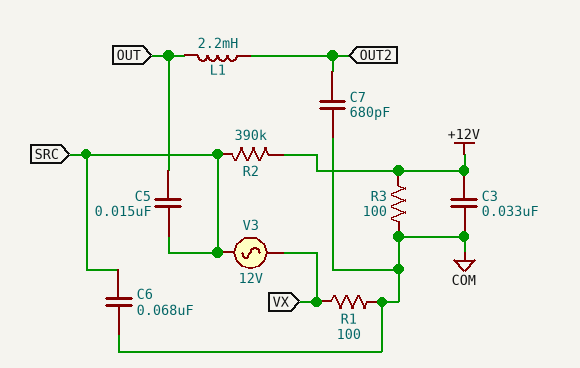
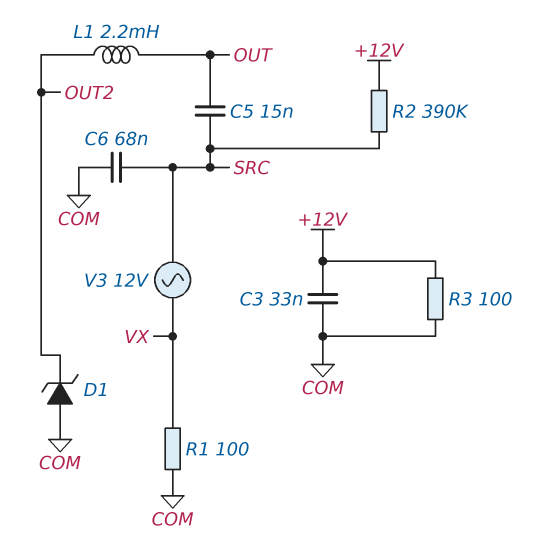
C7: 680pF (COM, OUT2) -> none
D1: none -> zener (A COM, K OUT2)

